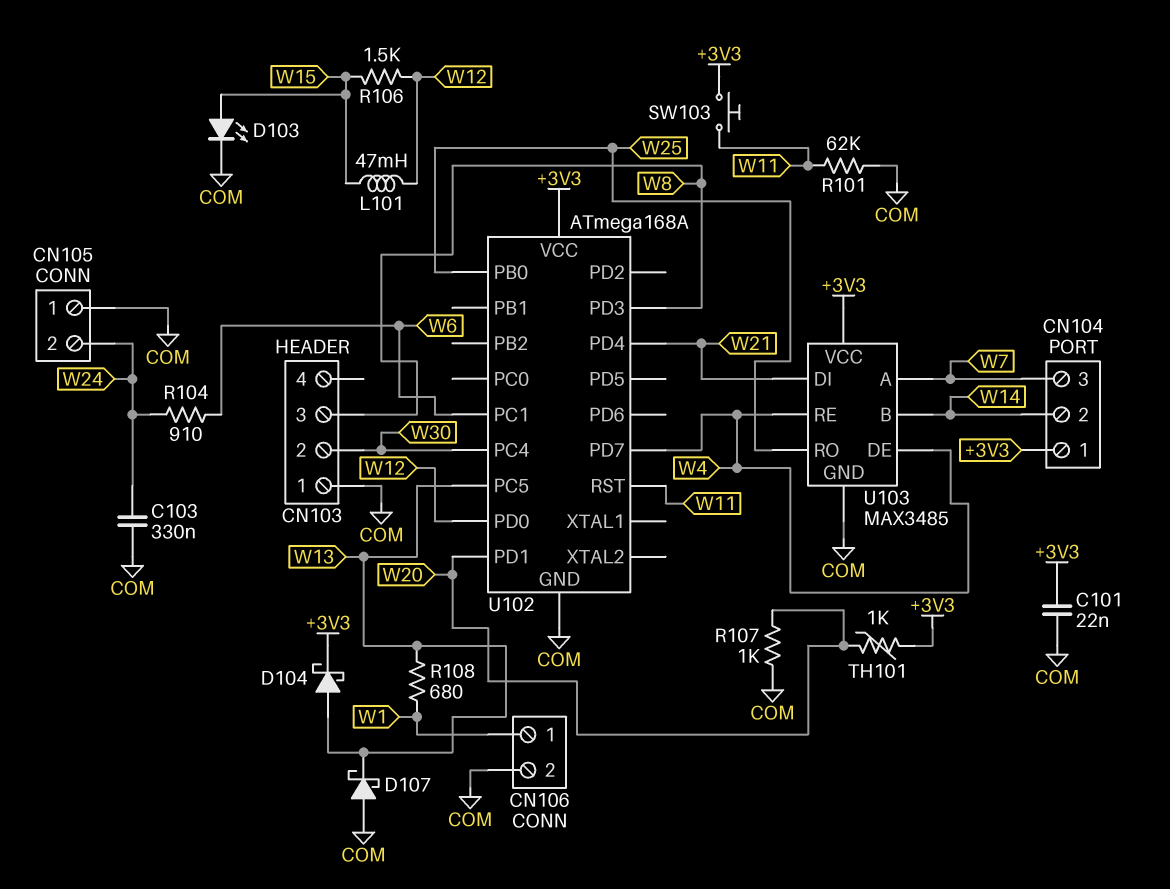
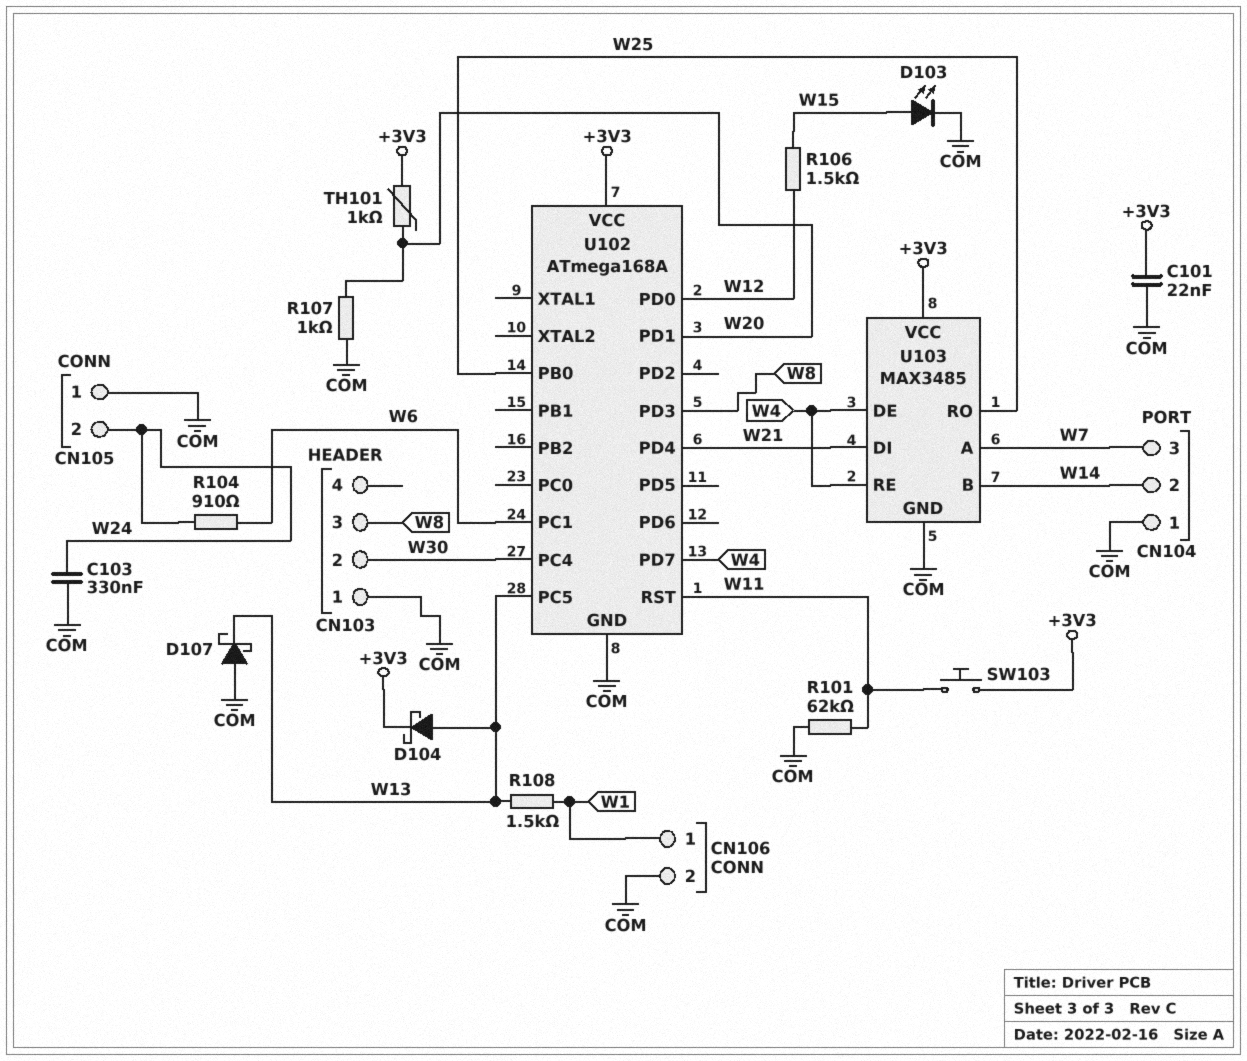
CN104 pin 1: +3V3 -> COM
L101: 47mH (W12, W15) -> none
R108: 680 (W1, W13) -> 1.5k (W1, W13)

